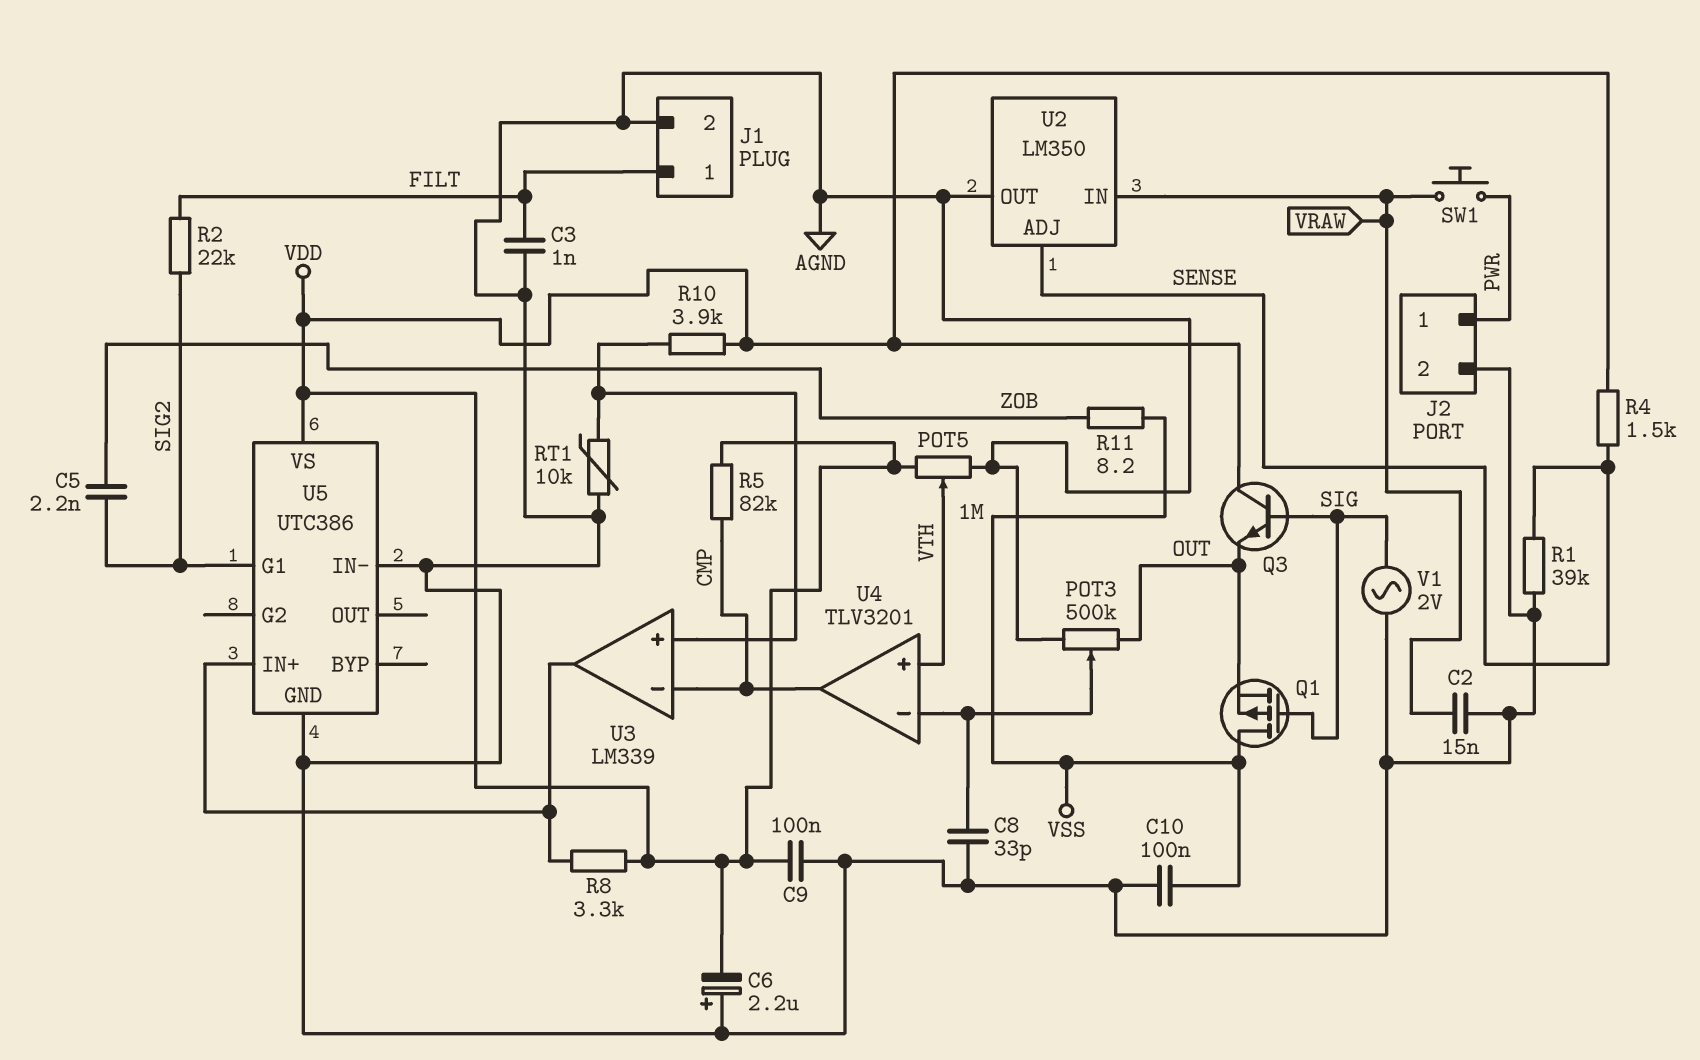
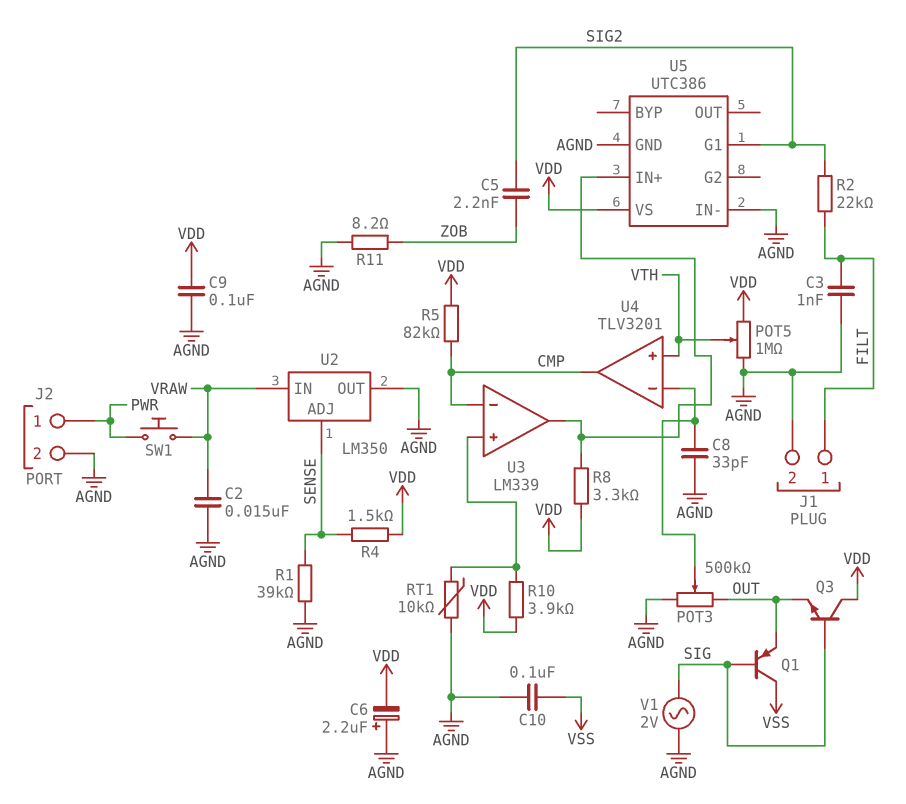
Q1: PMOS (G SIG, D VSS, S OUT) -> PNP (B SIG, C VSS, E OUT)
R11: 8.2 (VSS, ZOB) -> 8.2 (AGND, ZOB)

